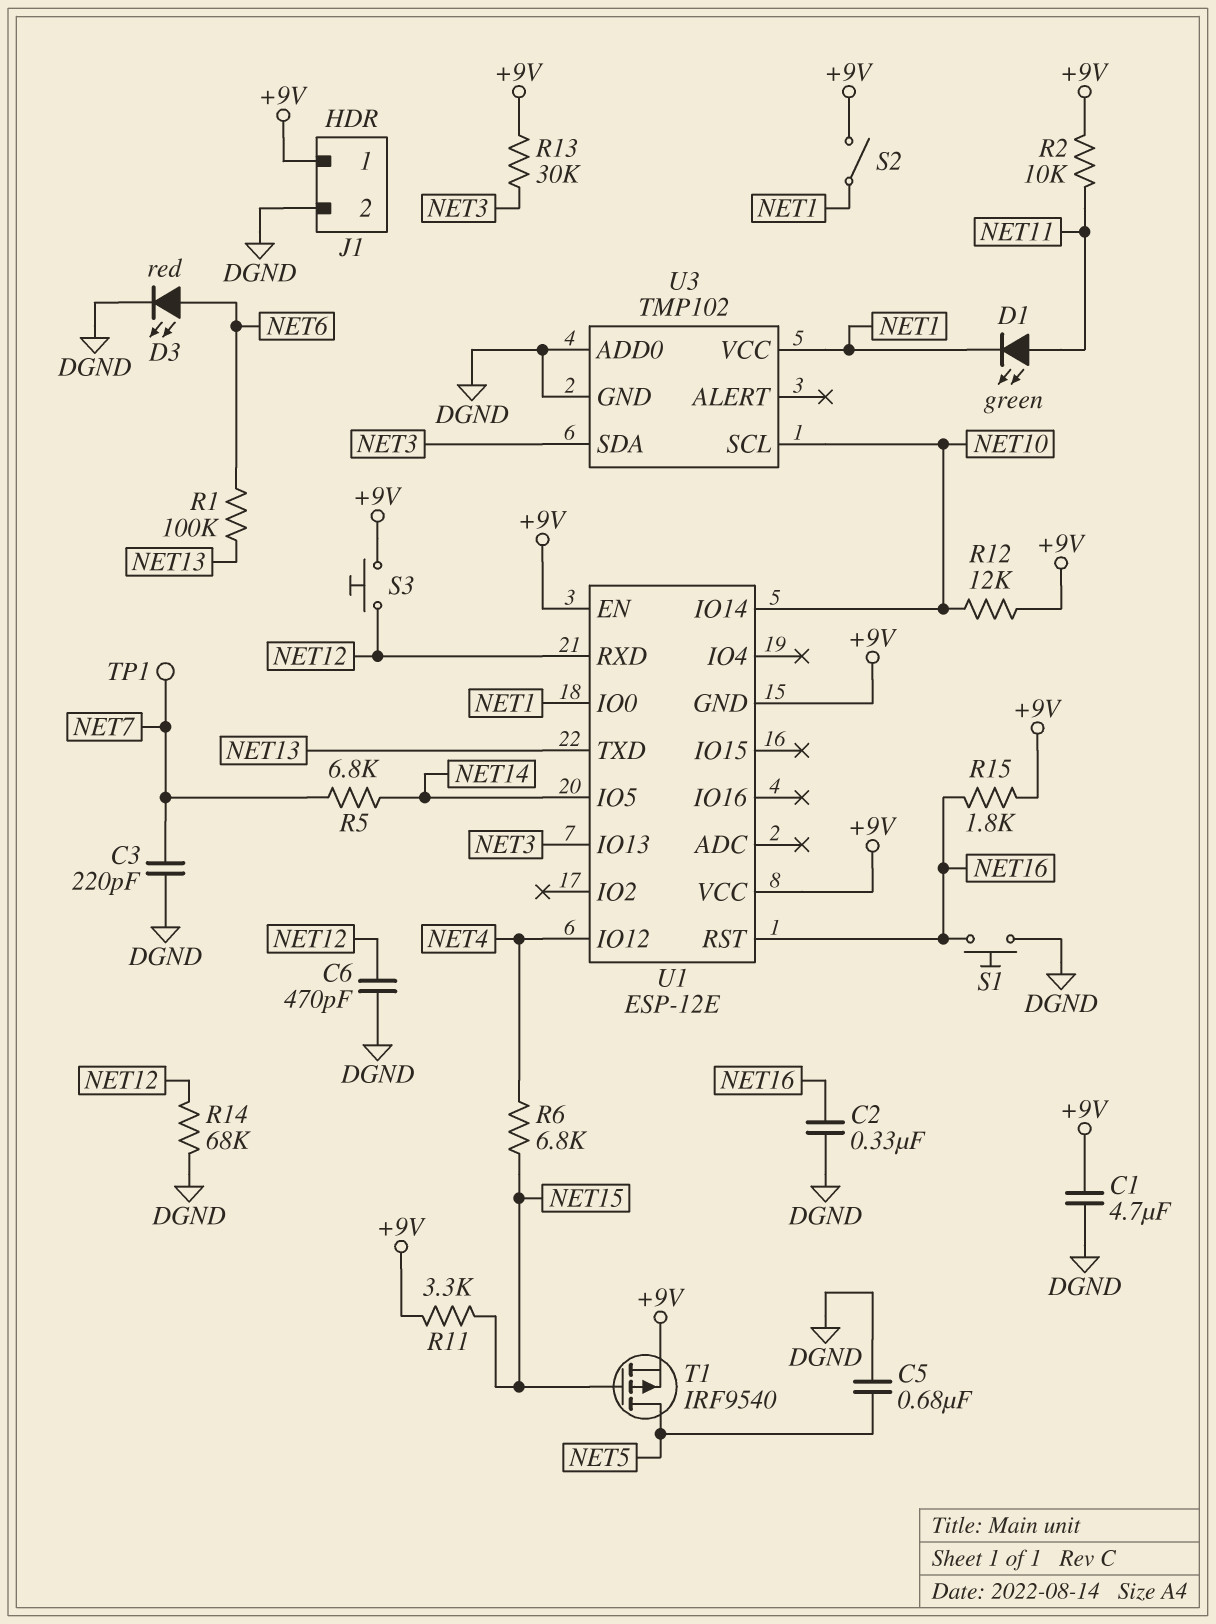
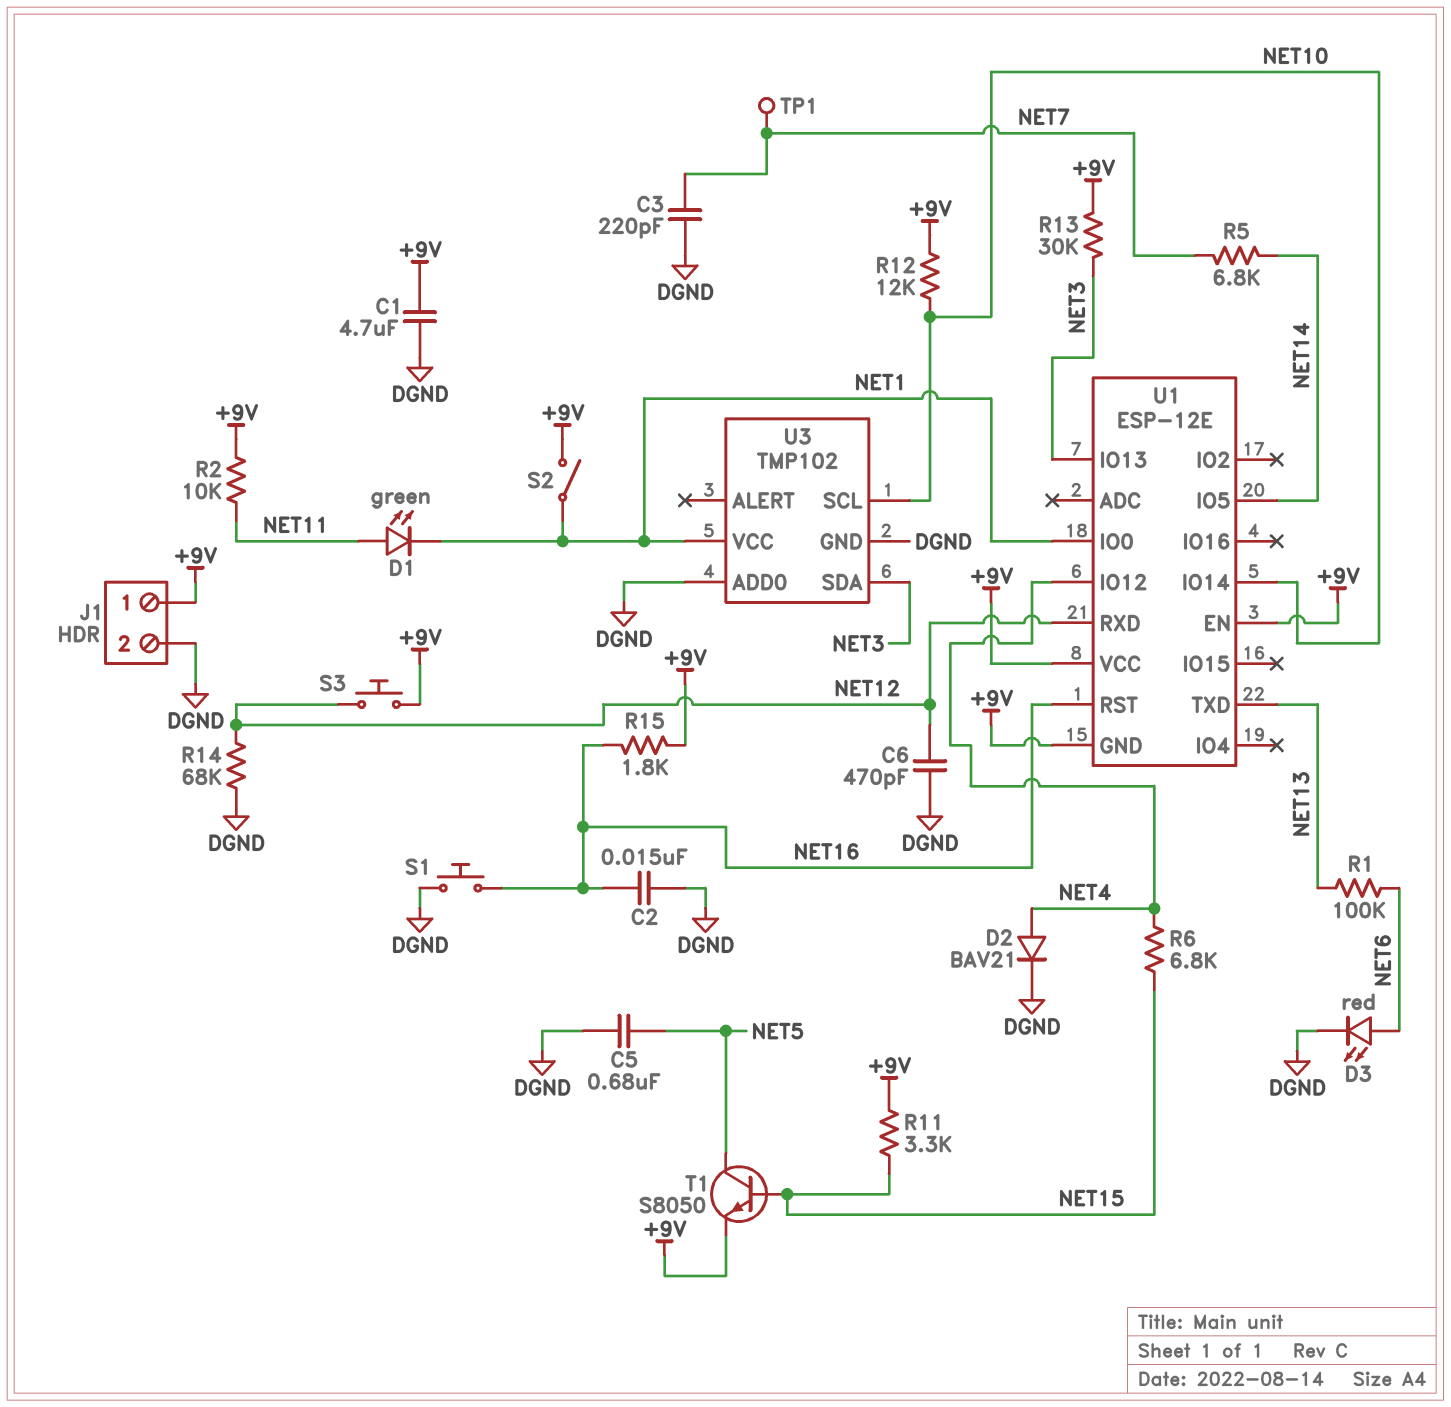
C2: 330nF (DGND, NET16) -> 15nF (DGND, NET16)
D2: none -> diode BAV21 (A NET4, K DGND)
T1: PMOS IRF9540 (G NET15, D NET5, S +9V) -> NPN S8050 (B NET15, C NET5, E +9V)

